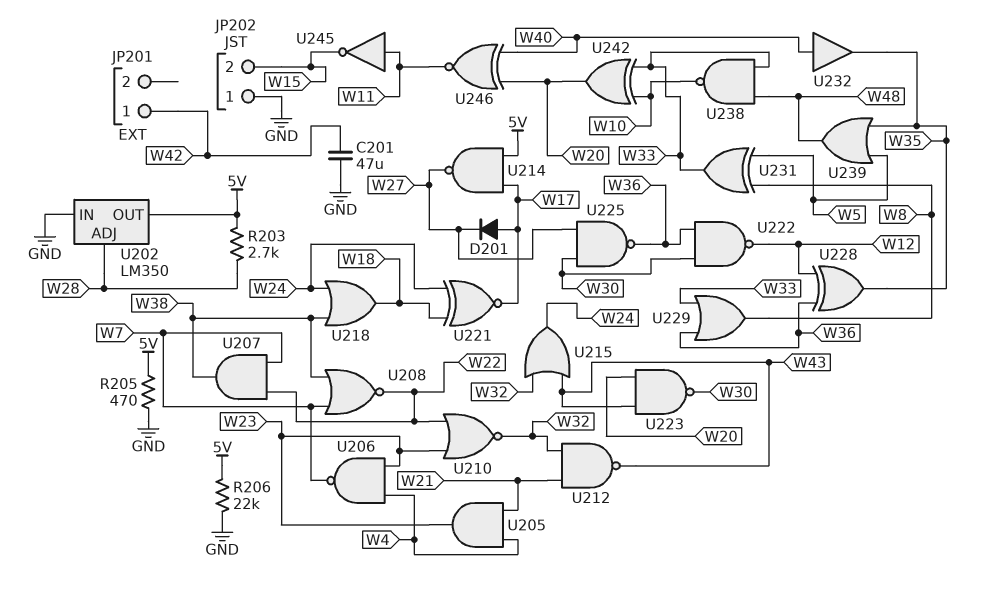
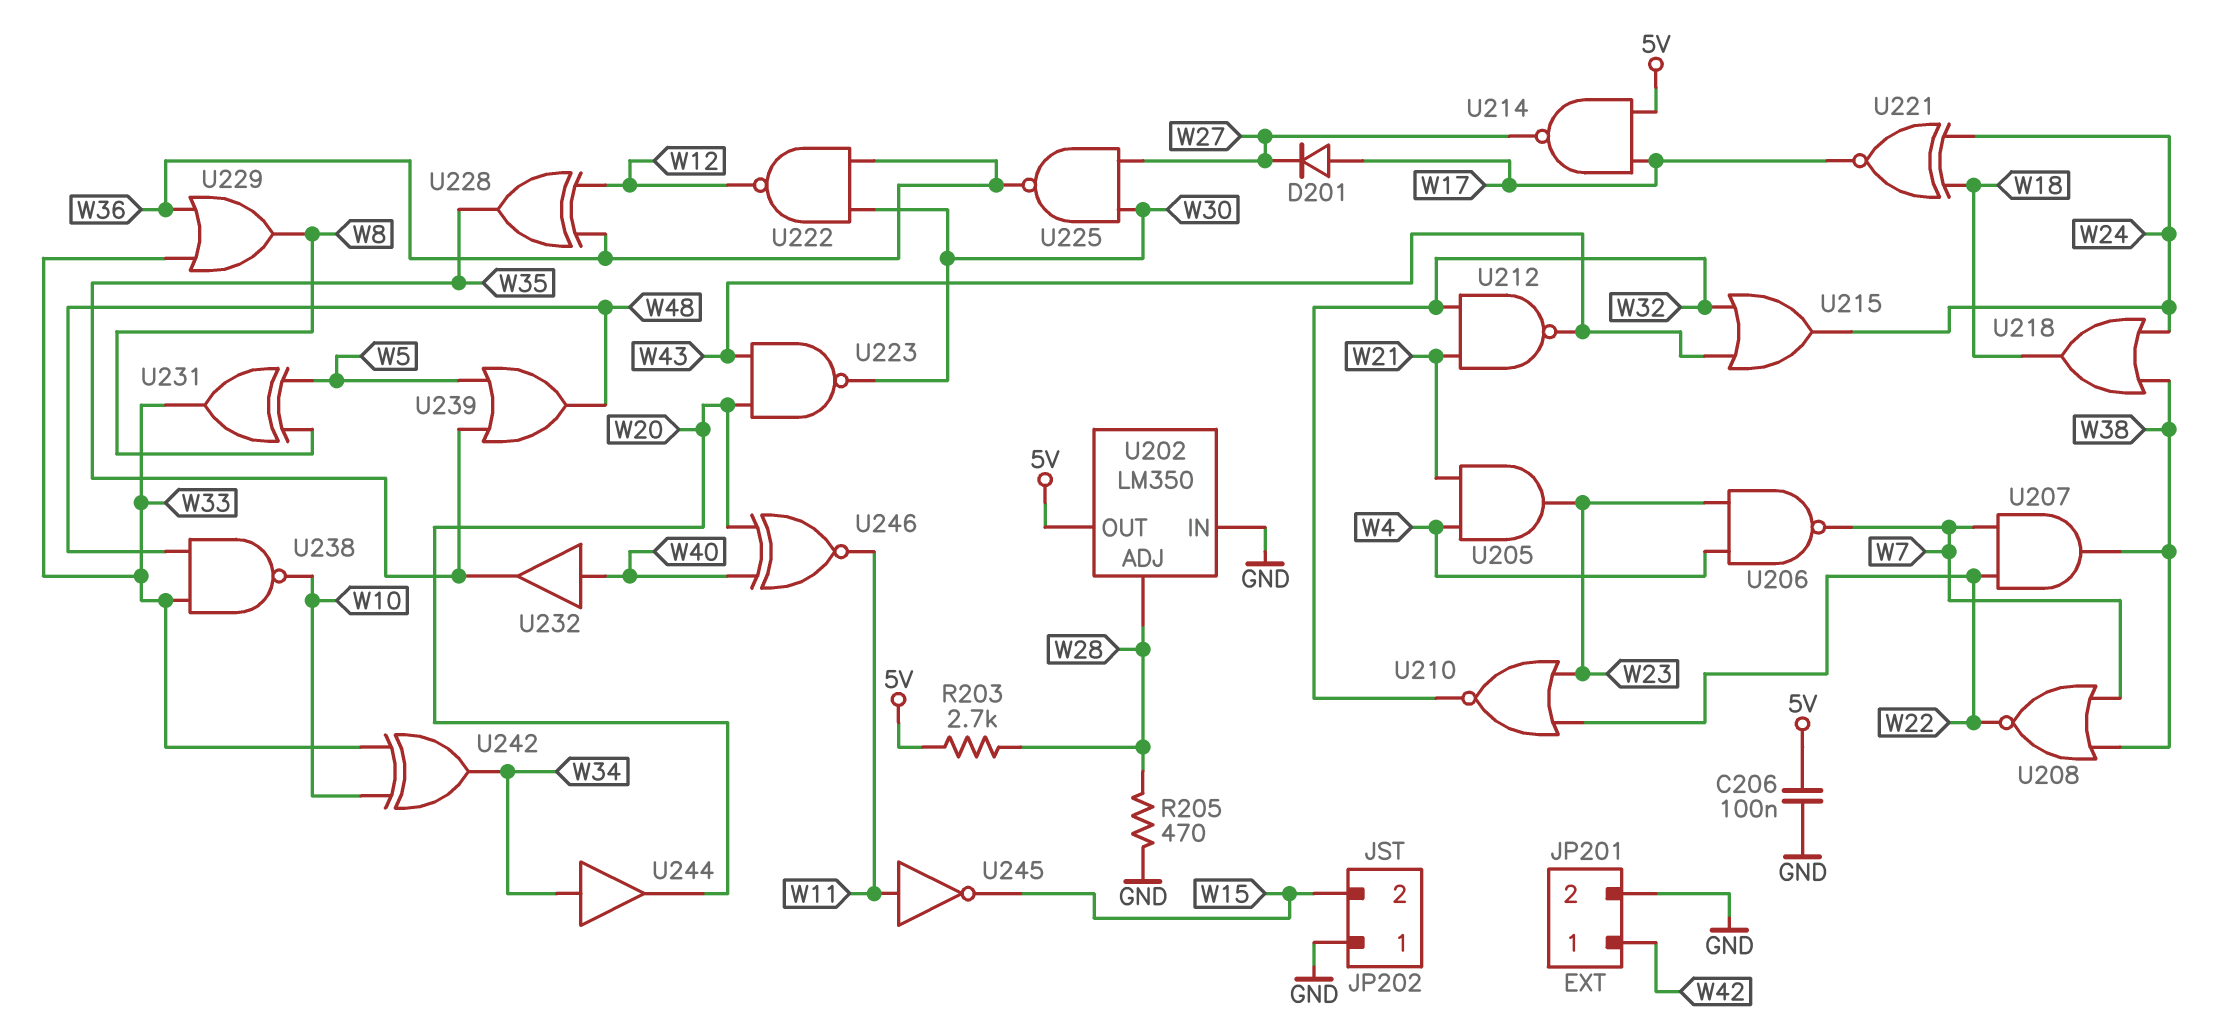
C201: 47uF (GND, W42) -> none
C206: none -> 100nF (5V, GND)
JP201 pin 2: none -> GND
R205: 470 (5V, GND) -> 470 (GND, W28)
R206: 22k (5V, GND) -> none
U242: XOR (in W10, in W33, out W20) -> XOR (in W10, in W33, out W34)
U244: none -> buffer (in W34, out W20)

